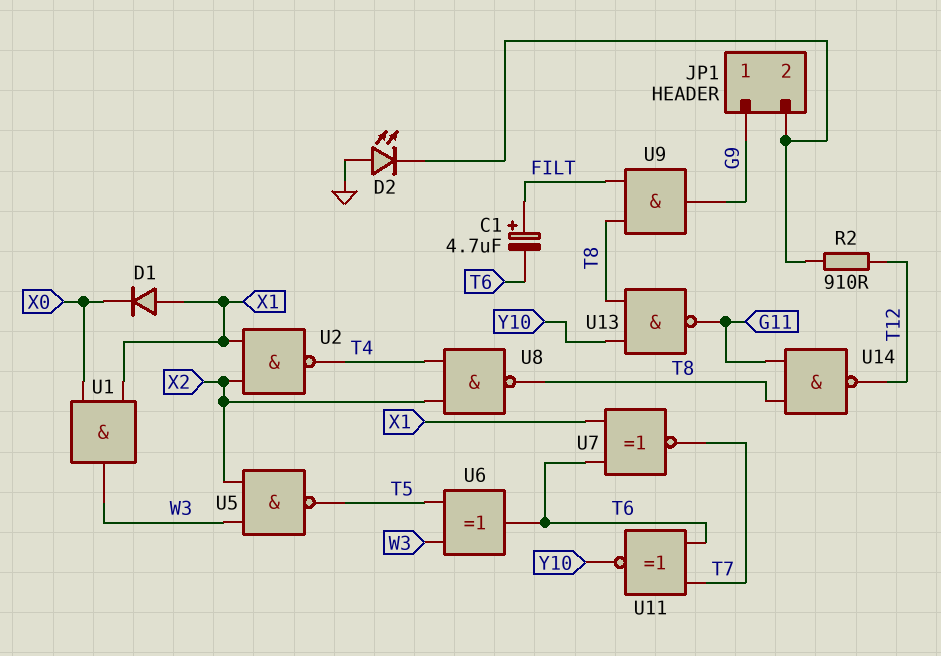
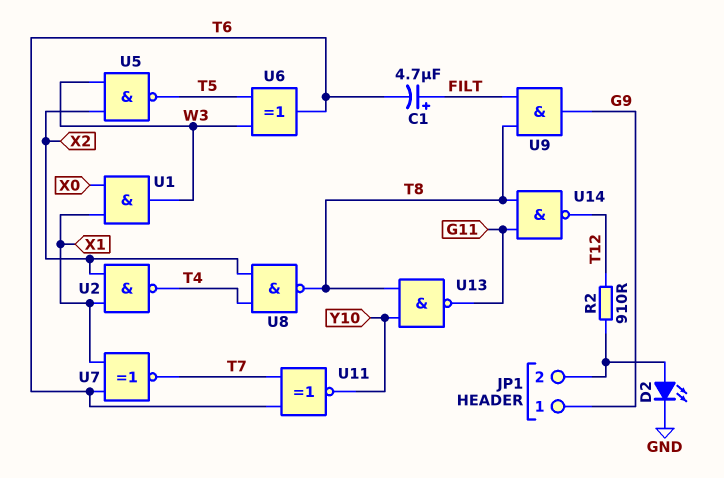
D1: diode (A X1, K X0) -> none
D2: LED (A GND, K JP1/2) -> LED (A JP1/2, K GND)

